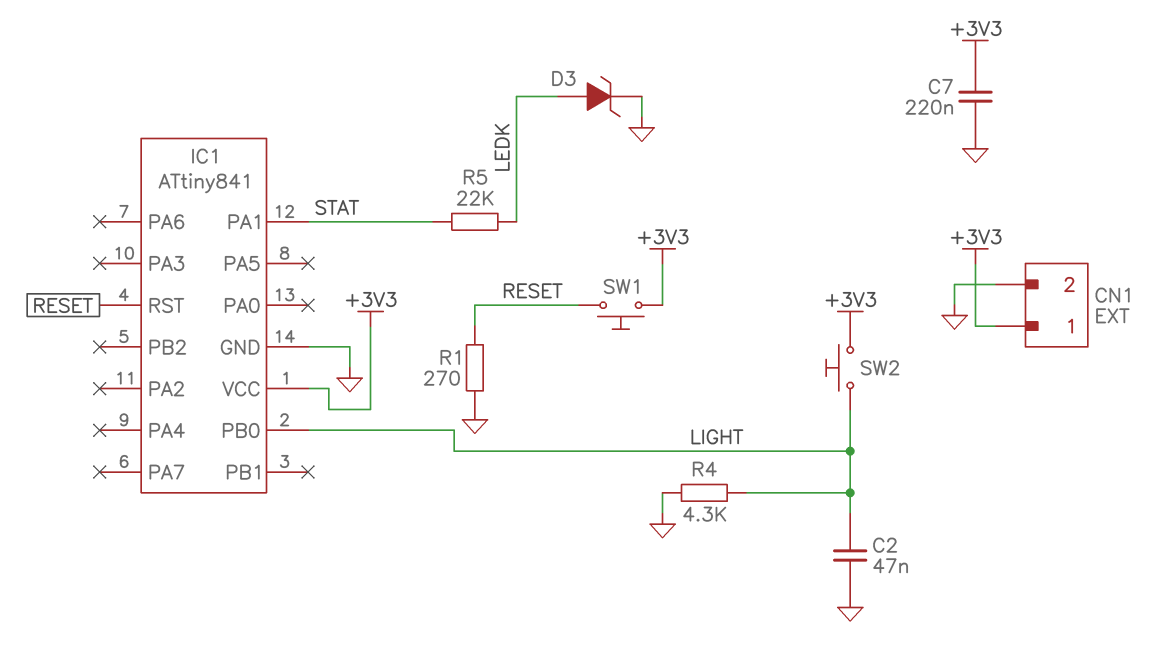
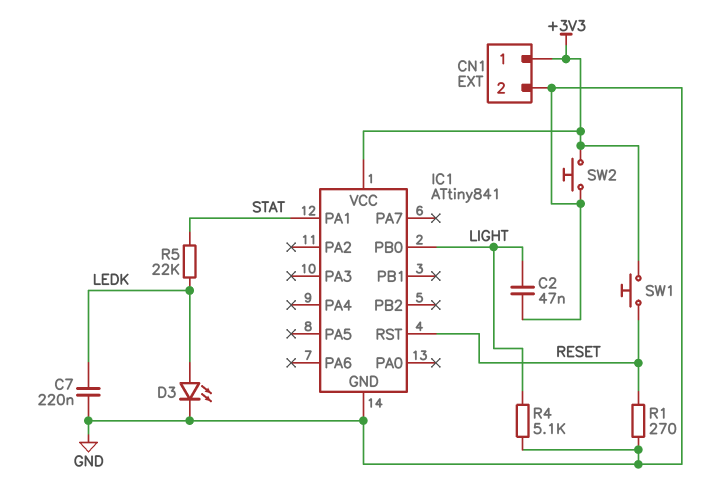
C7: 220nF (+3V3, GND) -> 220nF (GND, LEDK)
D3: zener (A LEDK, K GND) -> LED (A LEDK, K GND)
R4: 4.3k (GND, LIGHT) -> 5.1k (GND, LIGHT)
SW2: button (+3V3, LIGHT) -> button (+3V3, GND)

